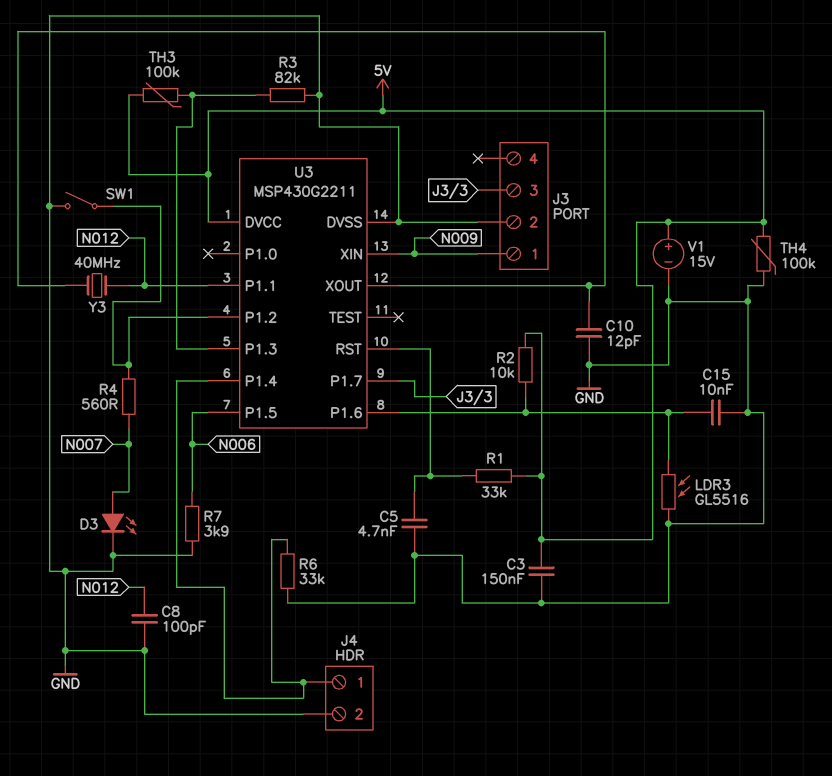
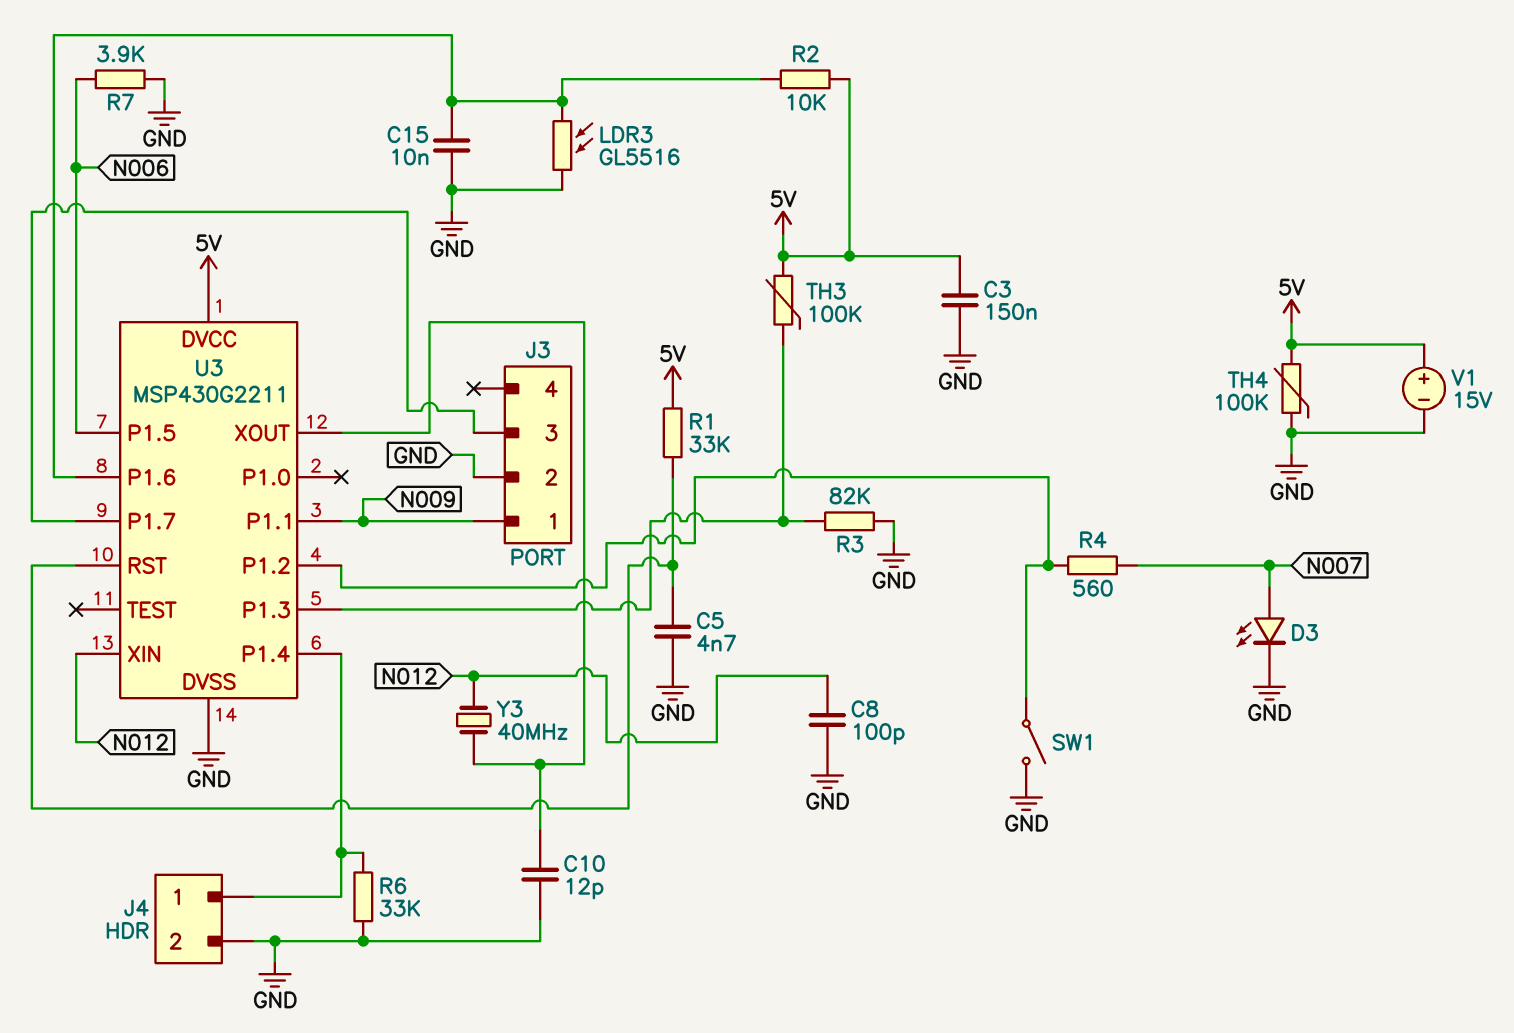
U3 pin P1.1: N012 -> N009
U3 pin XIN: N009 -> N012

